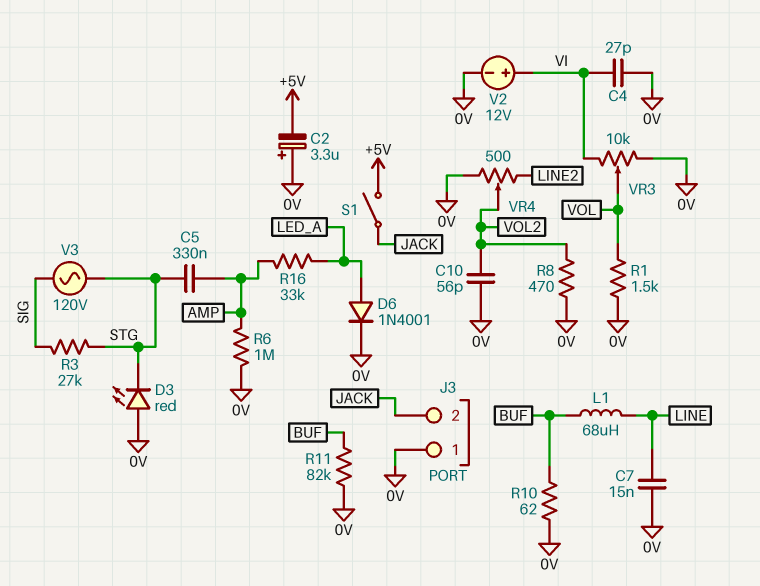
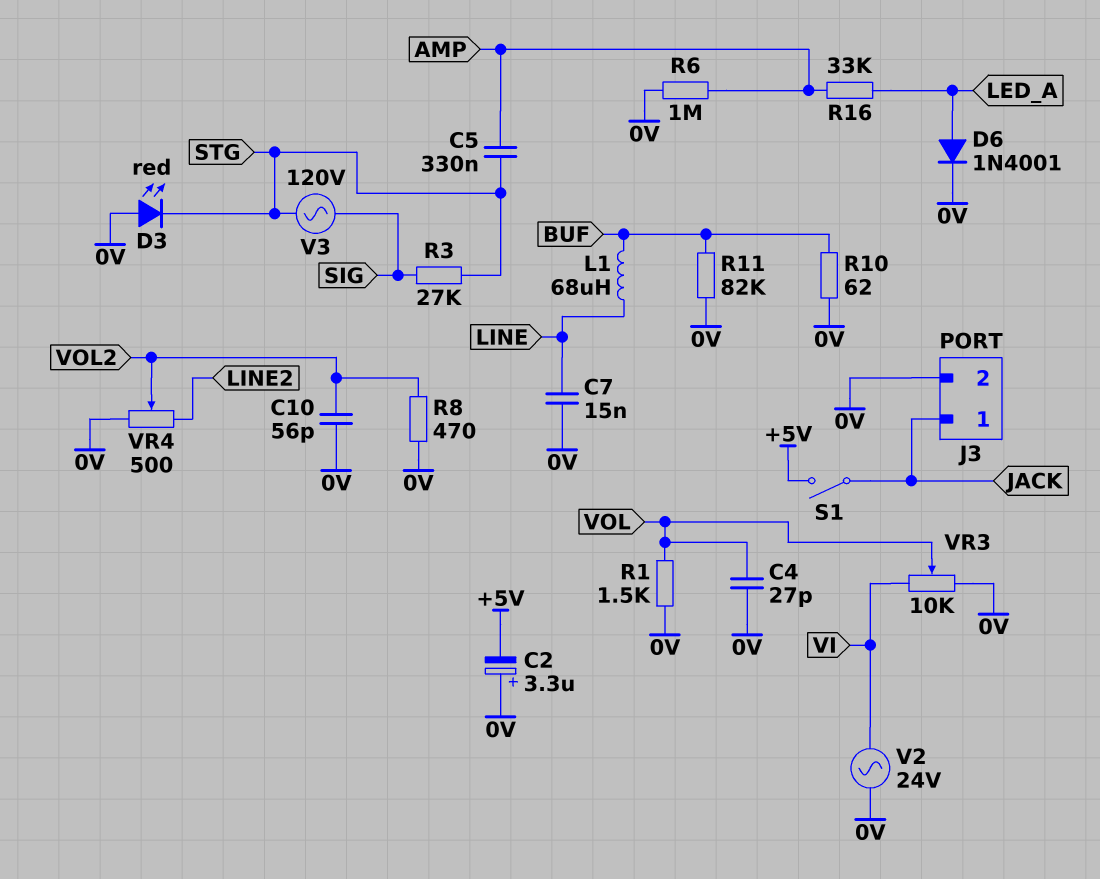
C4: 27pF (0V, VI) -> 27pF (0V, VOL)
J3 pin 1: 0V -> JACK
J3 pin 2: JACK -> 0V
V2: 12V (plus VI, minus 0V) -> AC 24V (0V, VI)

